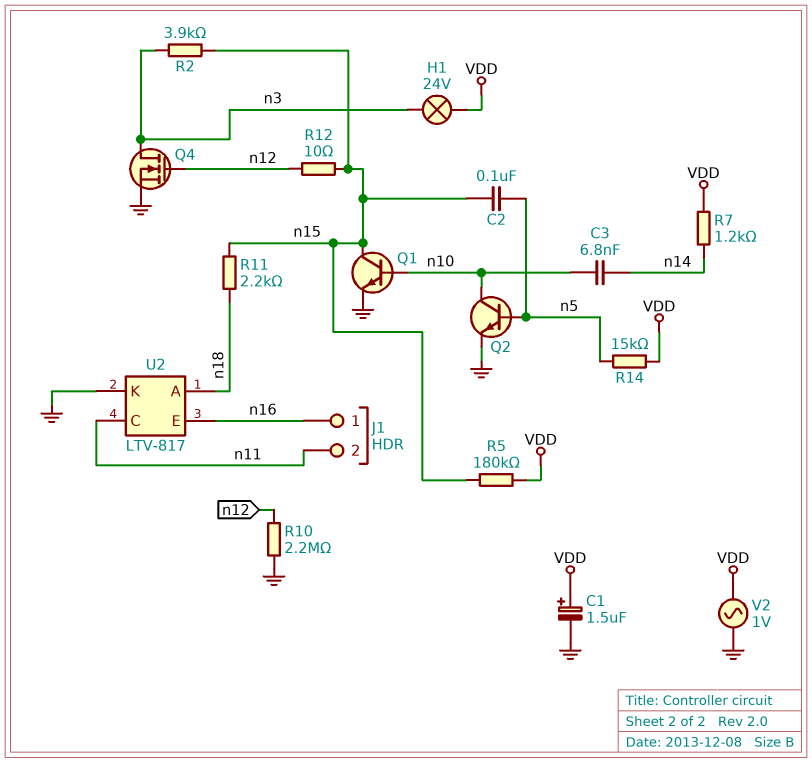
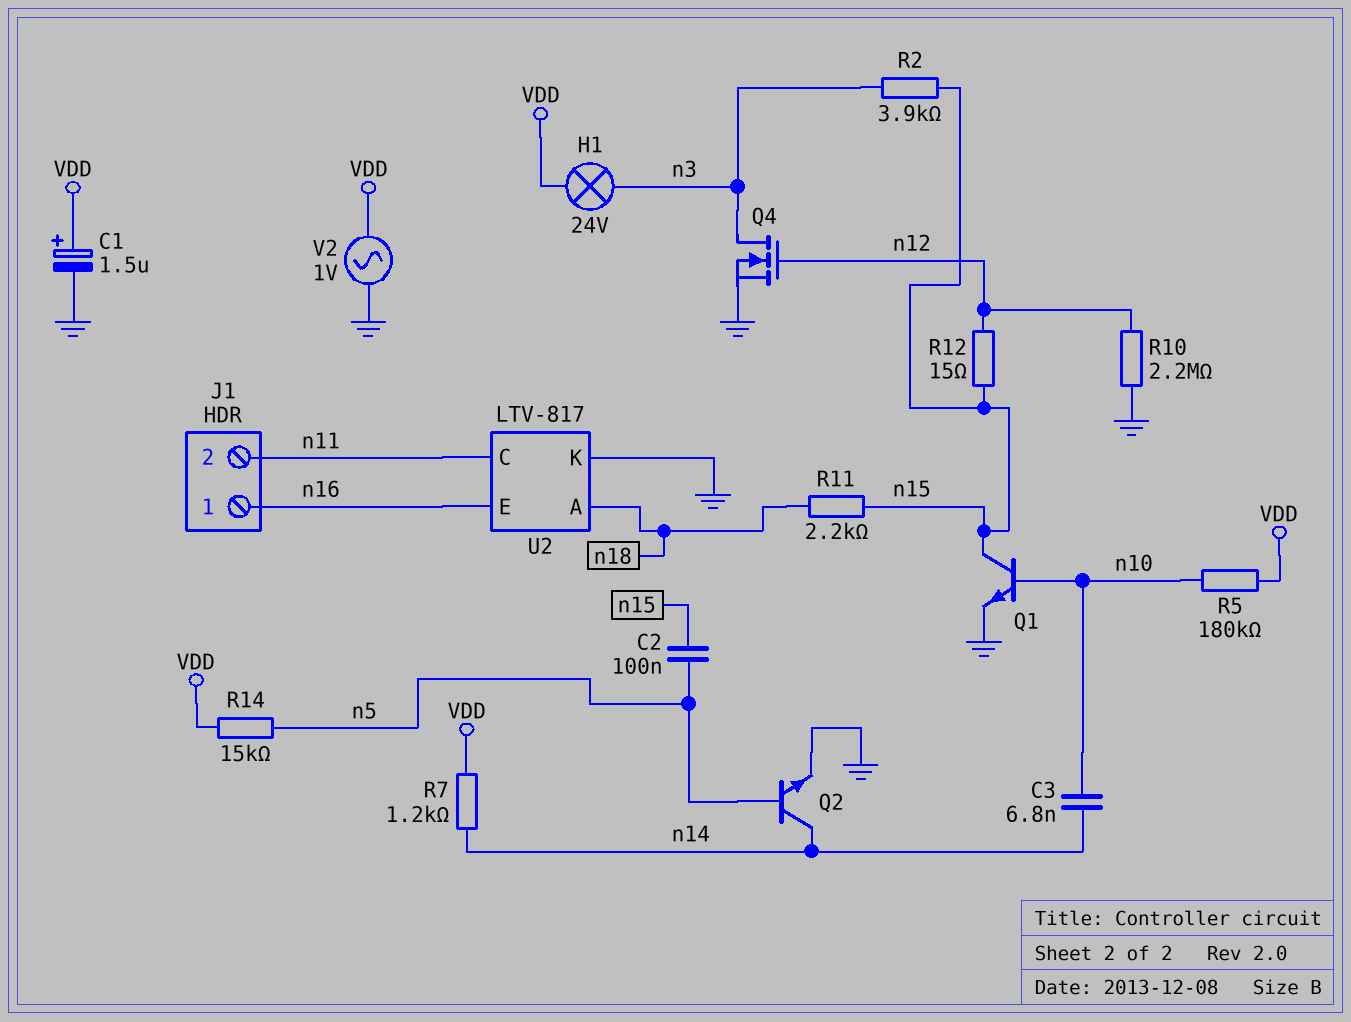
Q2: NPN (B n5, C n10, E GND) -> NPN (B n5, C n14, E GND)
R5: 180k (VDD, n15) -> 180k (VDD, n10)
R12: 10 (n12, n15) -> 15 (n12, n15)

